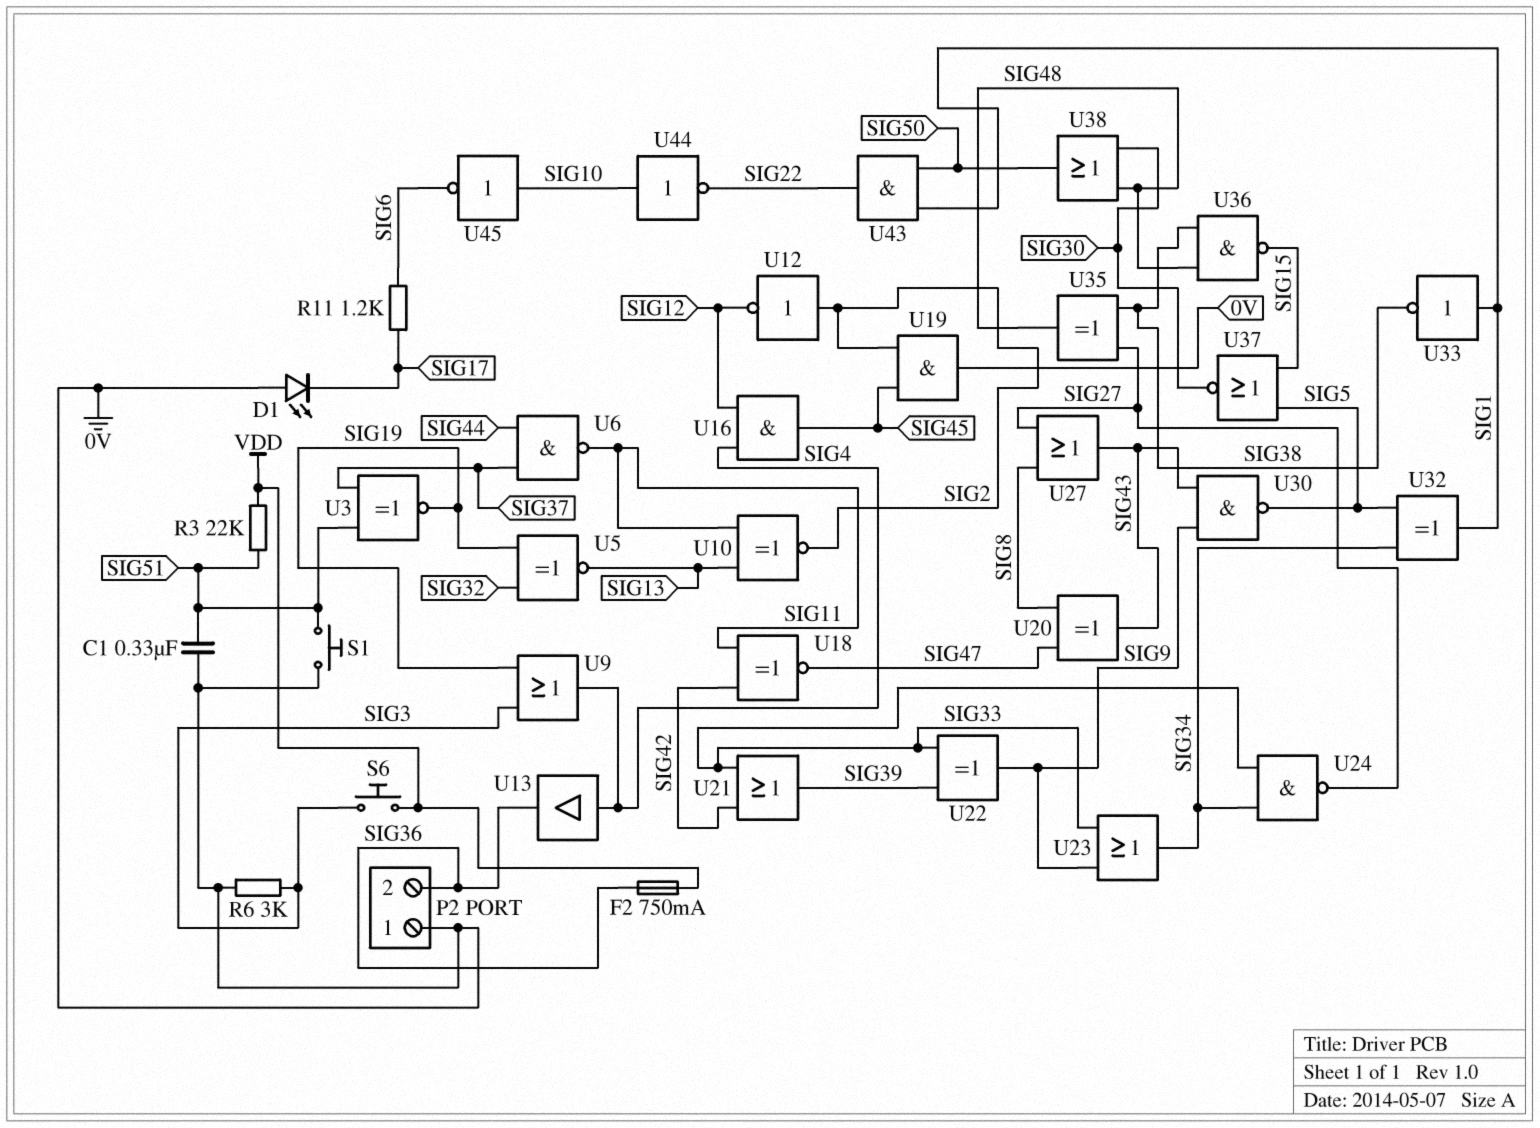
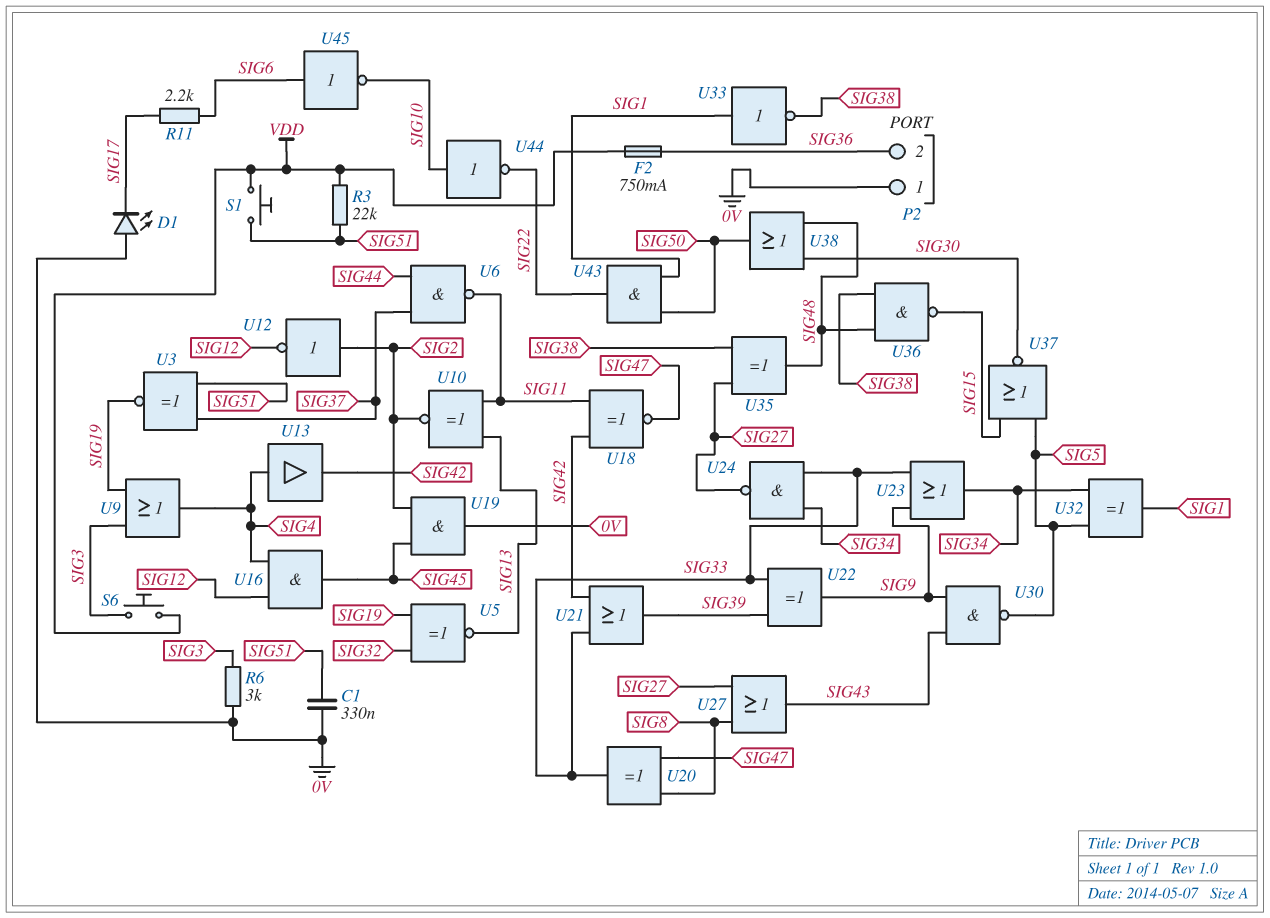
R11: 1.2k (SIG6, SIG17) -> 2.2k (SIG6, SIG17)
S1: button (0V, SIG51) -> button (SIG51, VDD)
U13: buffer (in SIG4, out SIG36) -> buffer (in SIG4, out SIG42)
U20: XOR (in SIG8, in SIG47, out SIG43) -> XOR (in SIG8, in SIG47, out SIG33)
U45: NOT (in SIG10, out SIG6) -> NOT (in SIG6, out SIG10)

